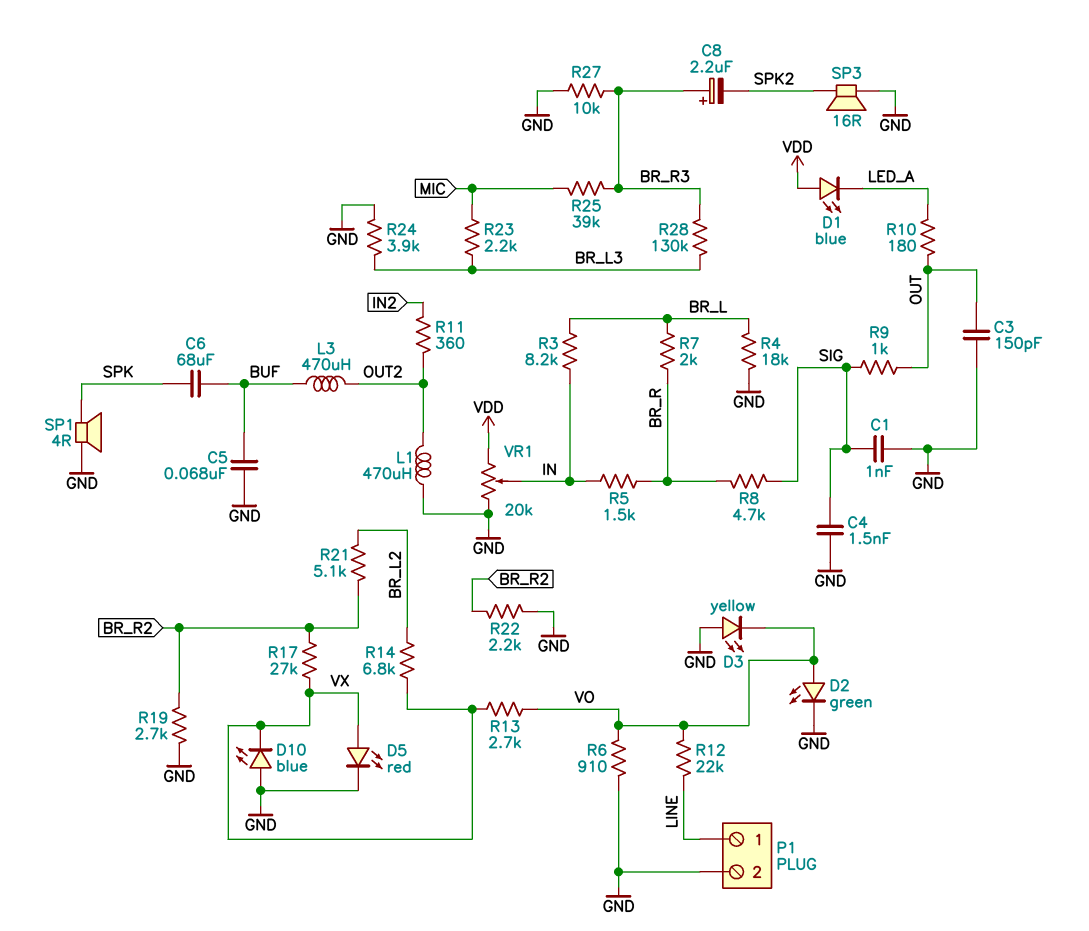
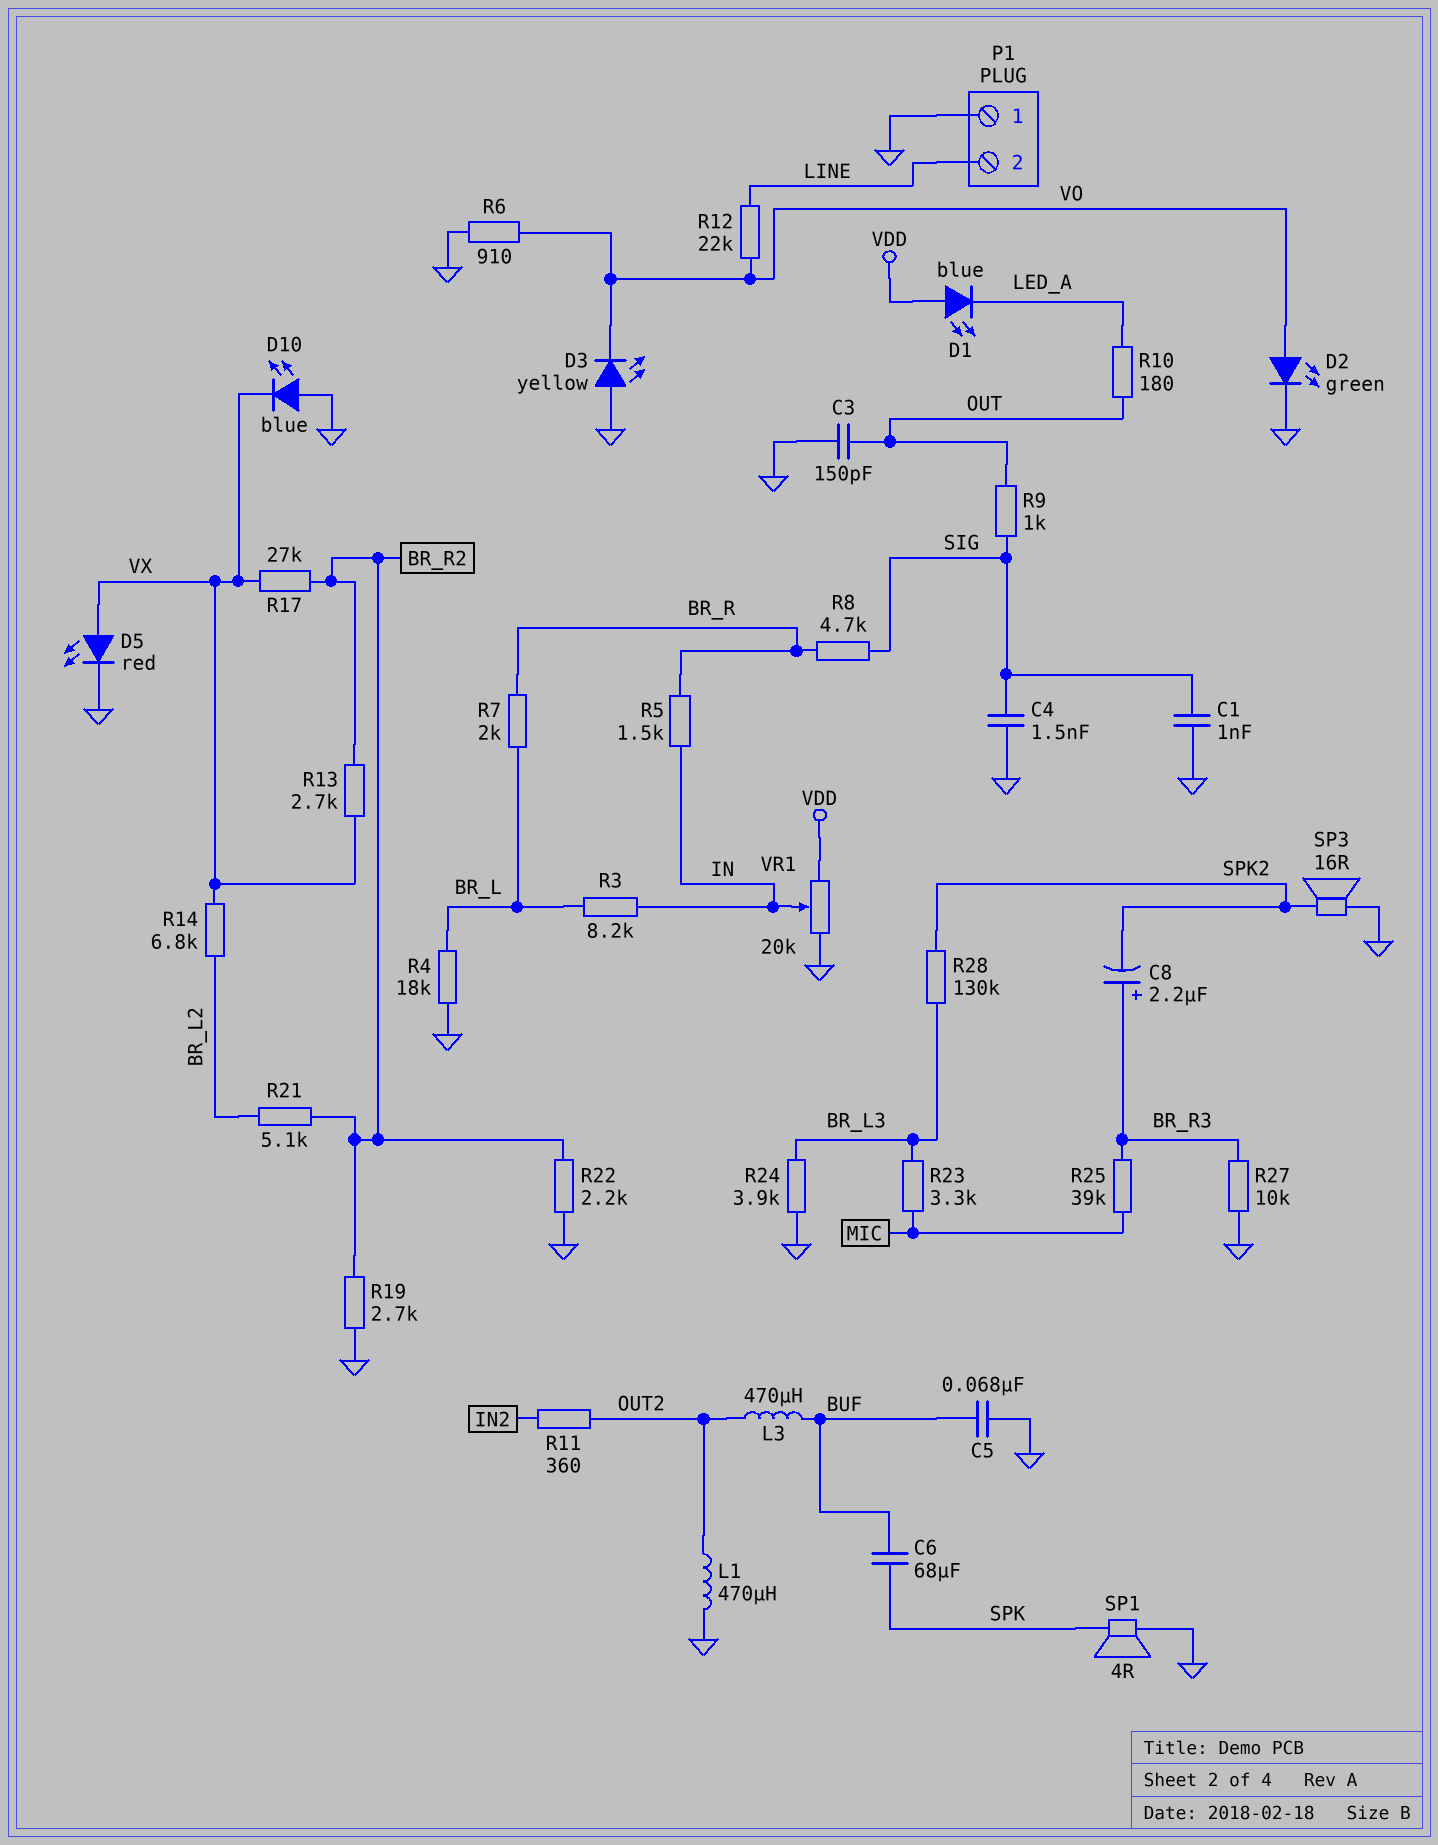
P1 pin 1: LINE -> GND
P1 pin 2: GND -> LINE
R13: 2.7k (VO, VX) -> 2.7k (BR_R2, VX)
R23: 2.2k (BR_L3, MIC) -> 3.3k (BR_L3, MIC)
R28: 130k (BR_L3, BR_R3) -> 130k (BR_L3, SPK2)

